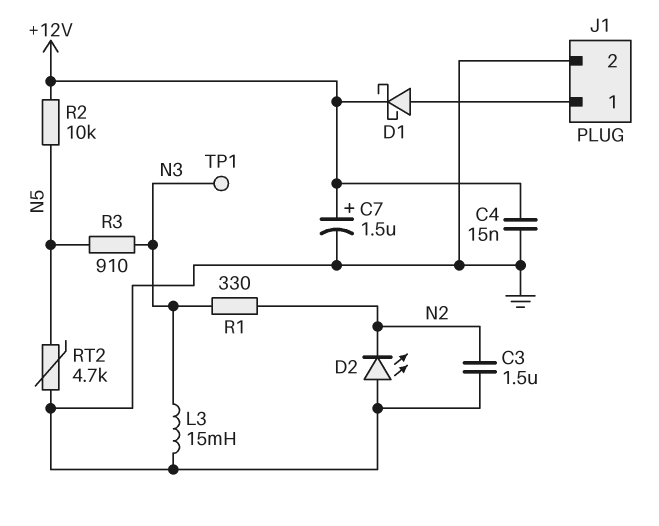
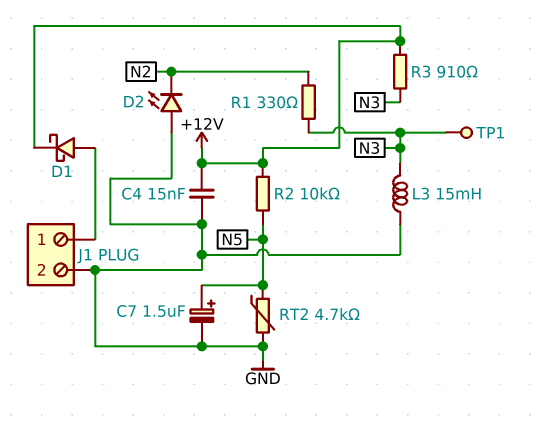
C3: 1.5uF (GND, N2) -> none
C7: 1.5uF (plus +12V, minus GND) -> 1.5uF (plus N5, minus GND)
R3: 910 (N3, N5) -> 910 (+12V, N3)

